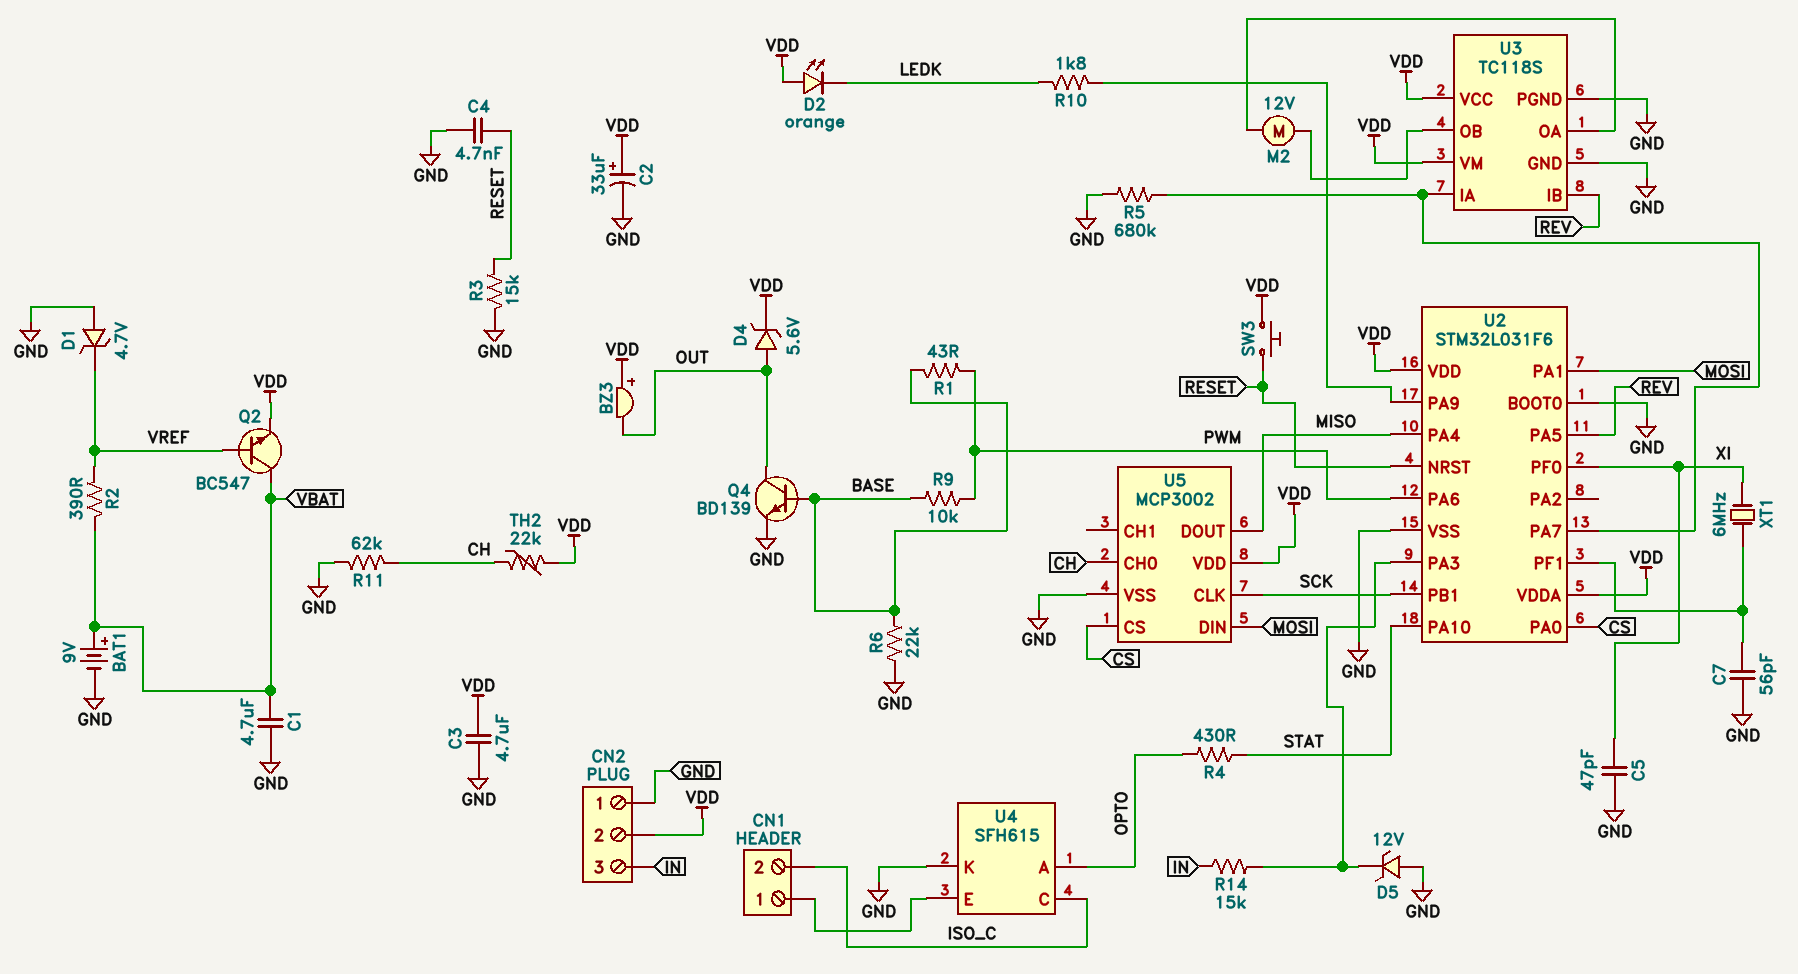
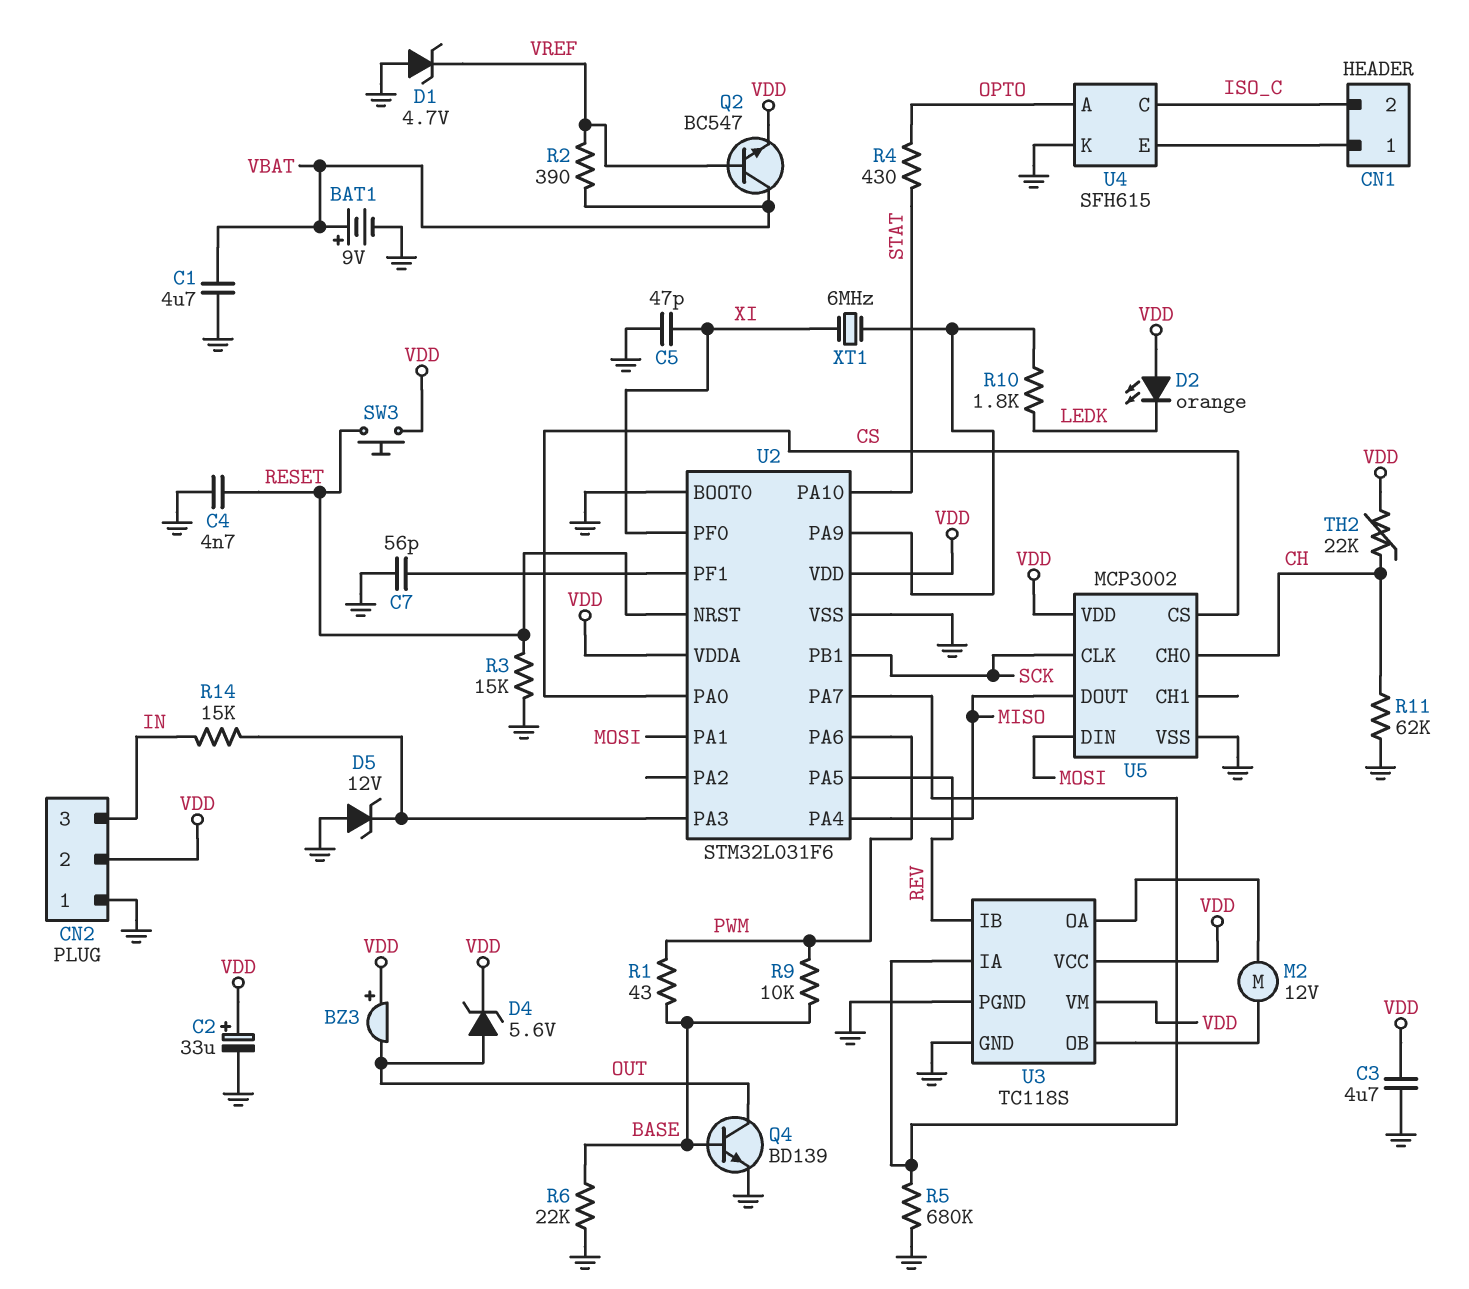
XT1: 6MHz (U2/PF1, XI) -> 6MHz (U2/PA9, XI)

